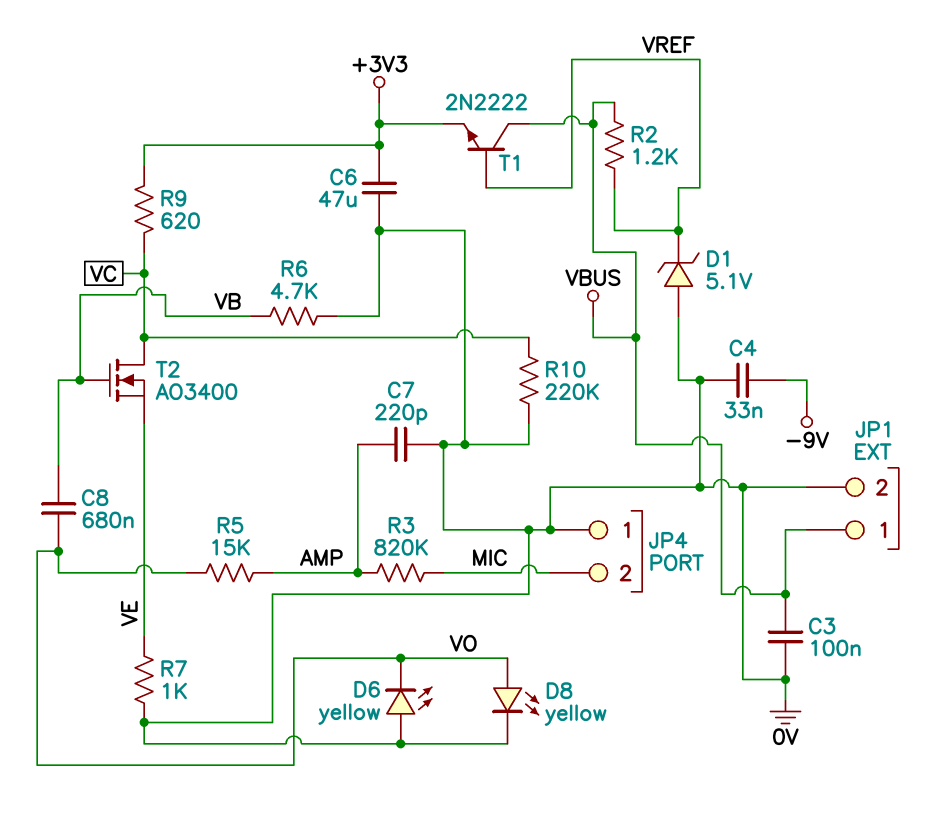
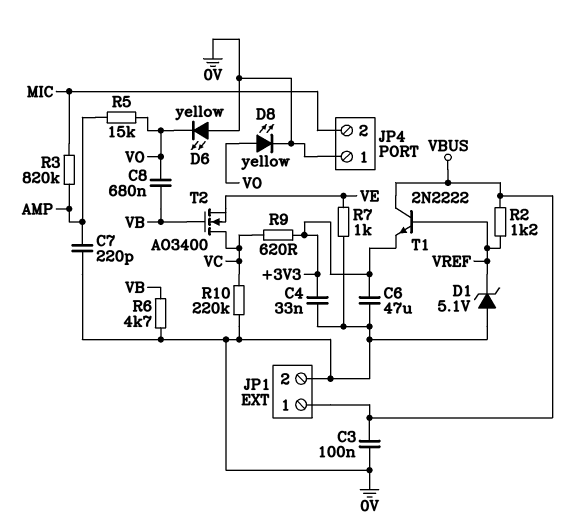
C4: 33nF (-9V, 0V) -> 33nF (+3V3, 0V)

